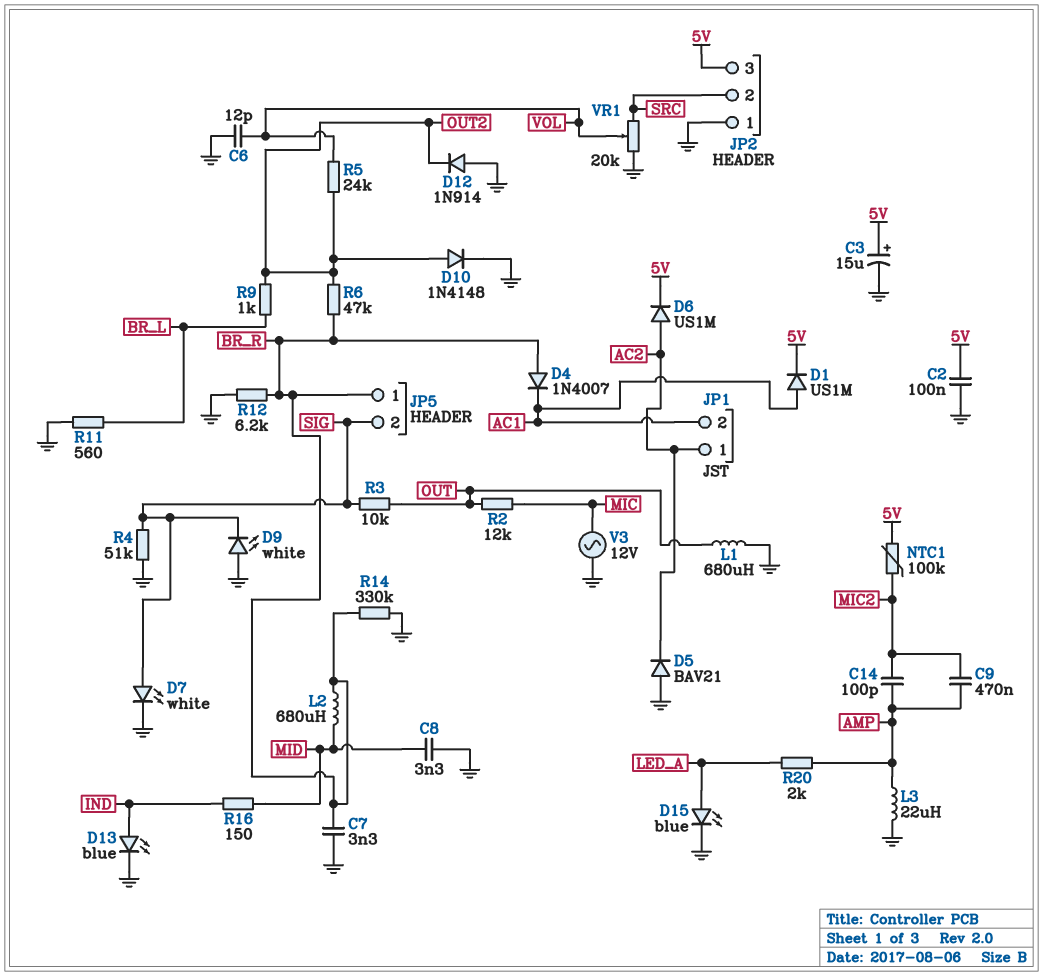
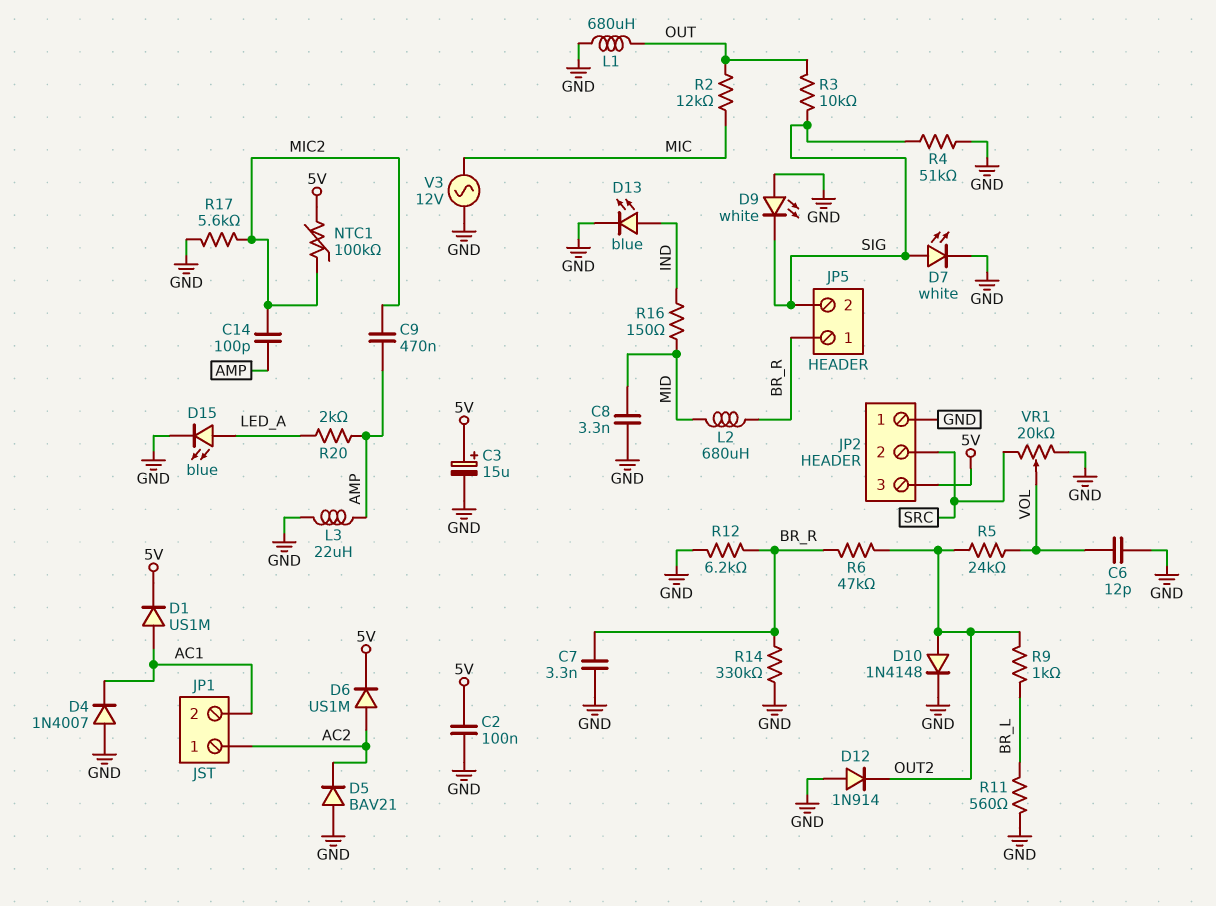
D4: diode 1N4007 (A BR_R, K AC1) -> diode 1N4007 (A GND, K AC1)
R17: none -> 5.6k (GND, MIC2)

